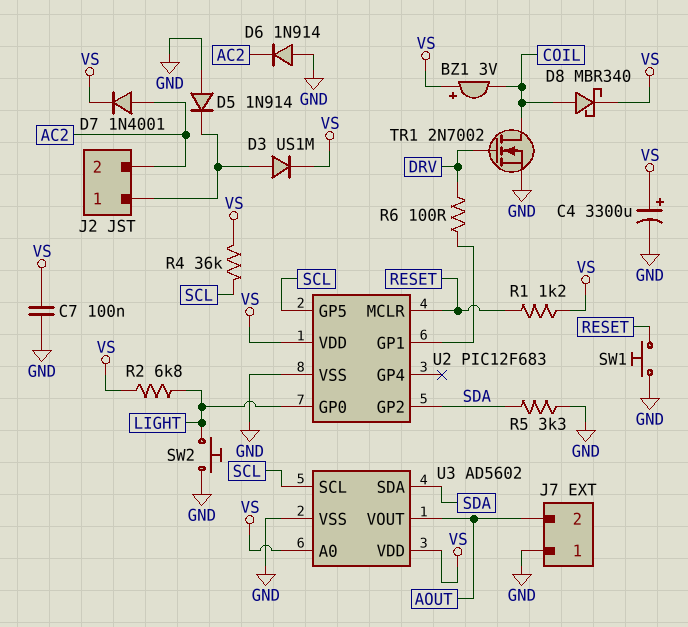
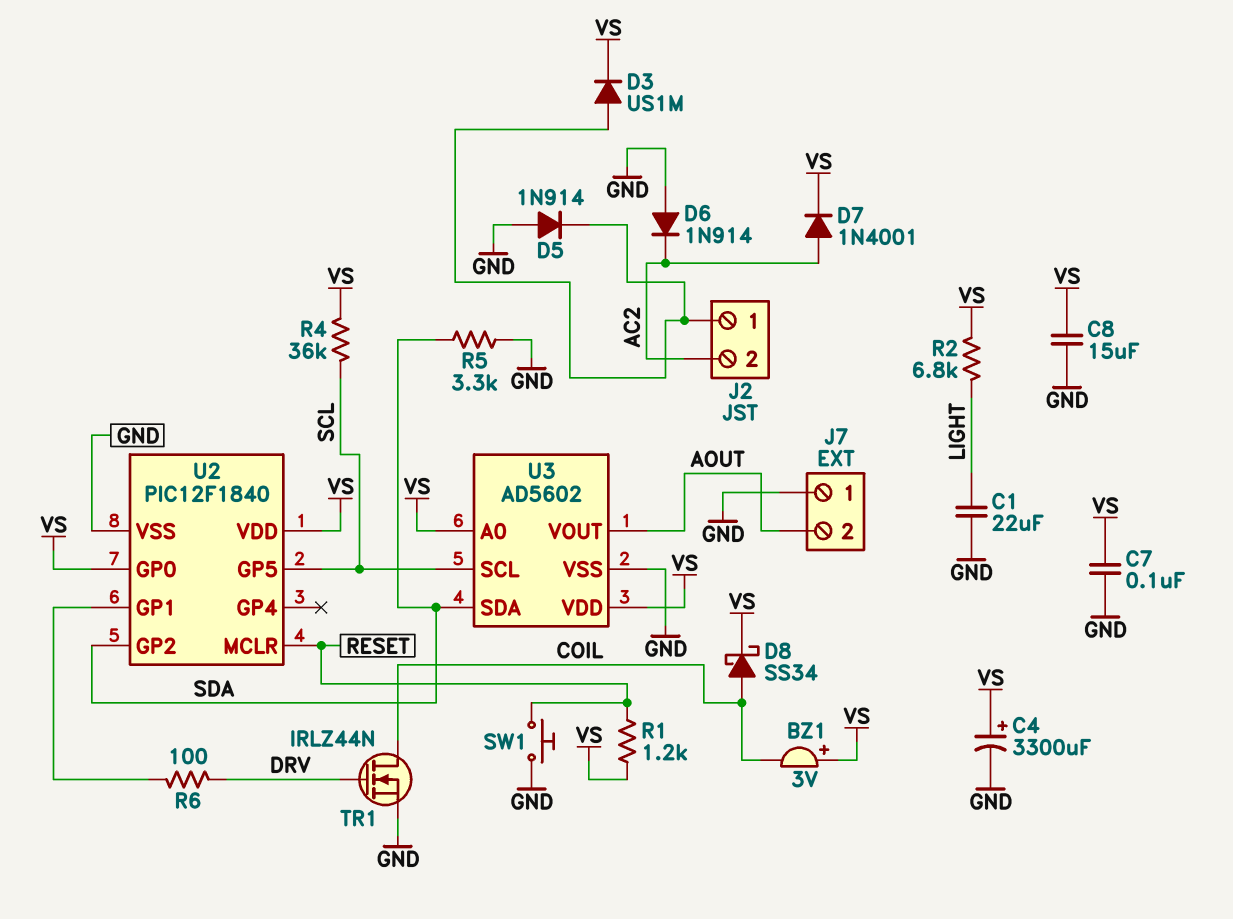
C1: none -> 22uF (GND, LIGHT)
C8: none -> 15uF (GND, VS)
D8: schottky MBR340 (A COIL, K VS) -> schottky SS34 (A COIL, K VS)
SW2: button (GND, LIGHT) -> none
TR1: NMOS 2N7002 (G DRV, D COIL, S GND) -> NMOS IRLZ44N (G DRV, D COIL, S GND)
U2: PIC12F683 -> PIC12F1840
U2 pin GP0: LIGHT -> VS

